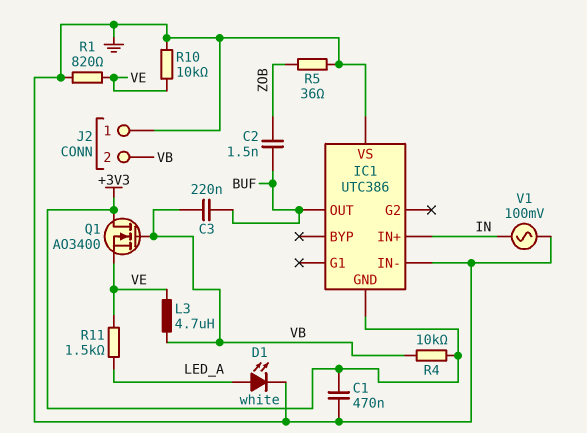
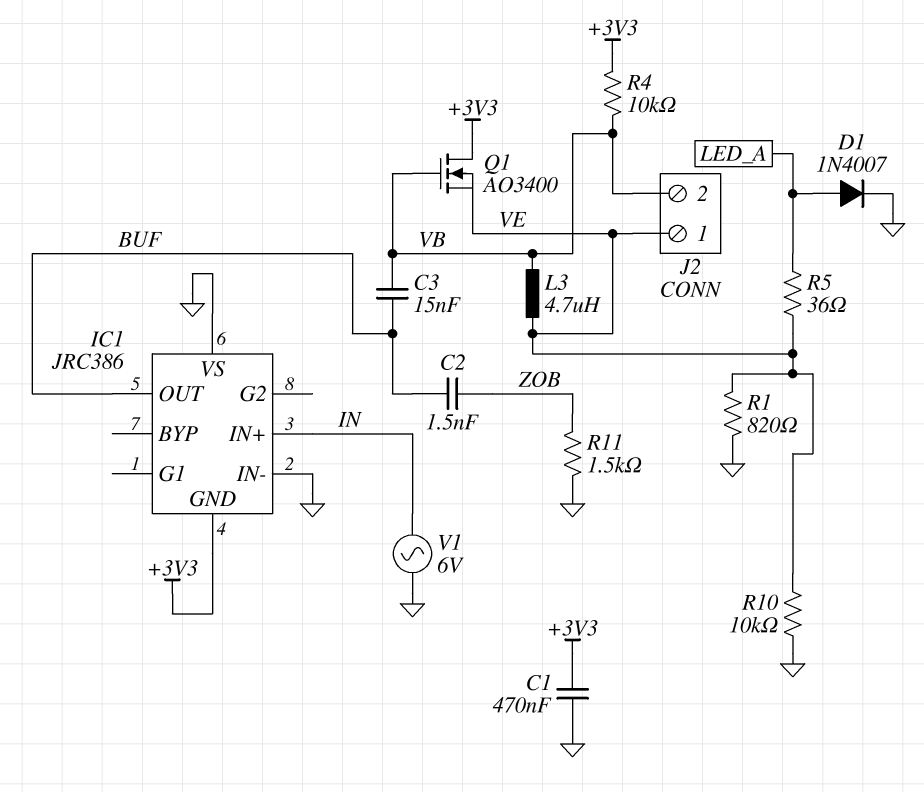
C3: 220nF (BUF, VB) -> 15nF (BUF, VB)
D1: LED white (A LED_A, K GND) -> diode 1N4007 (A LED_A, K GND)
IC1: UTC386 -> JRC386
J2 pin 1: GND -> VE
R5: 36 (GND, ZOB) -> 36 (LED_A, VE)
R11: 1.5k (LED_A, VE) -> 1.5k (GND, ZOB)
V1: AC 100mV (GND, IN) -> AC 6V (GND, IN)

